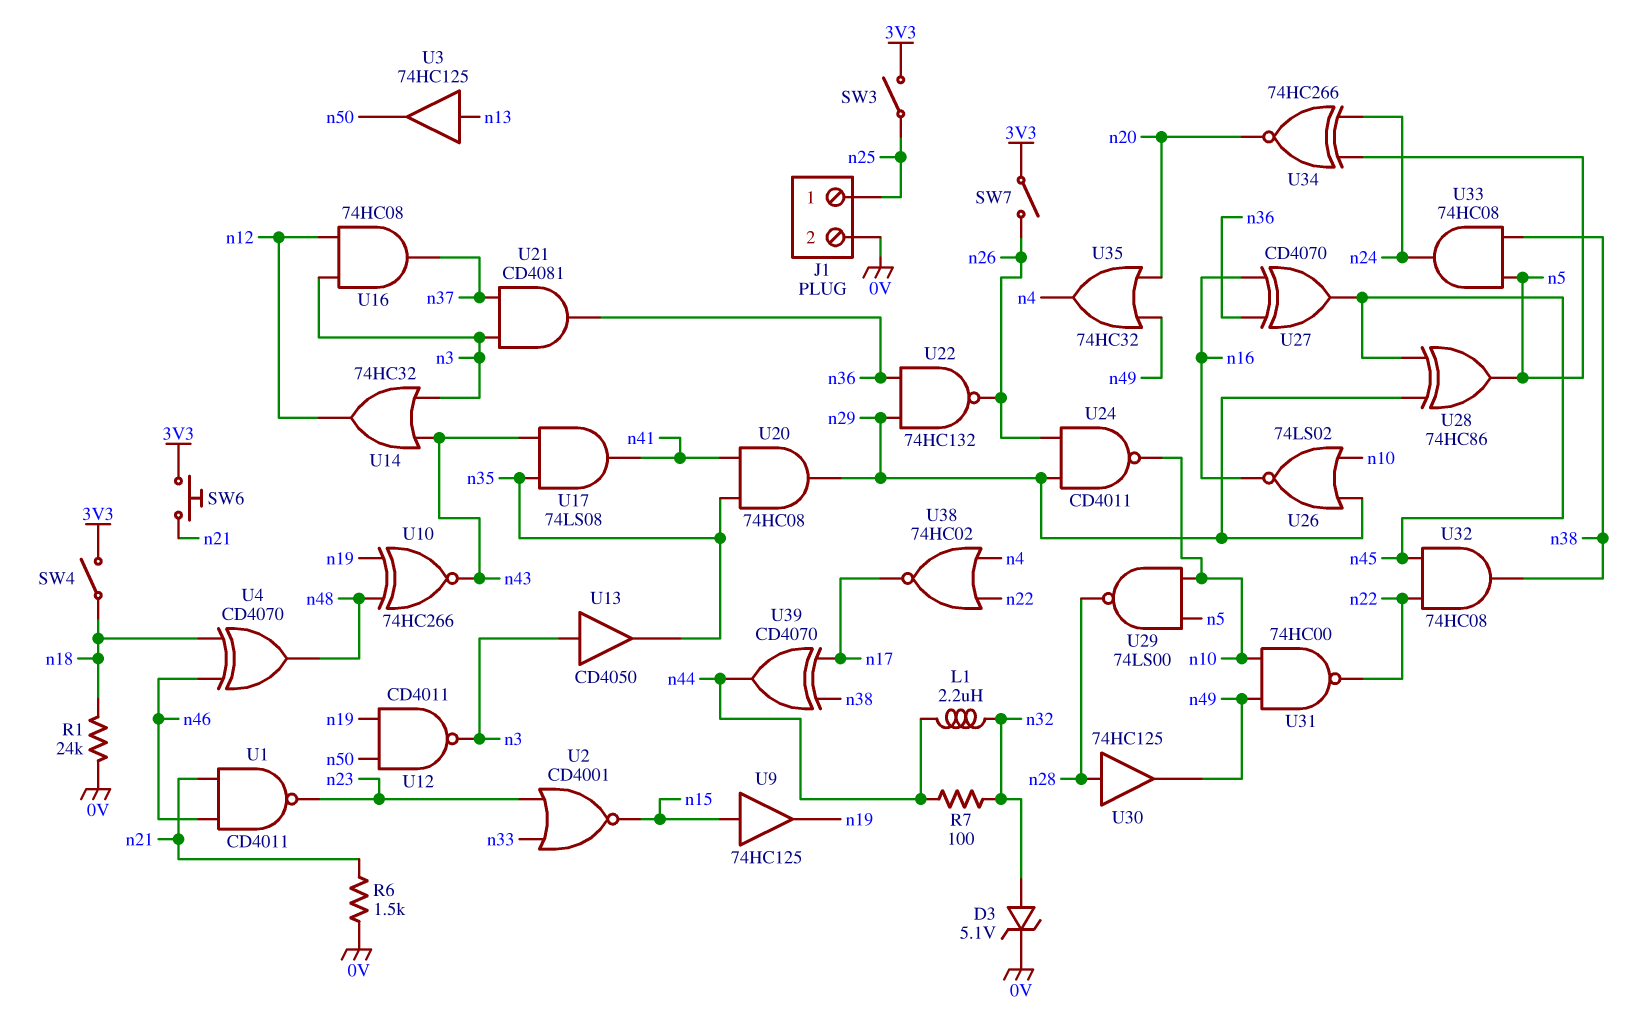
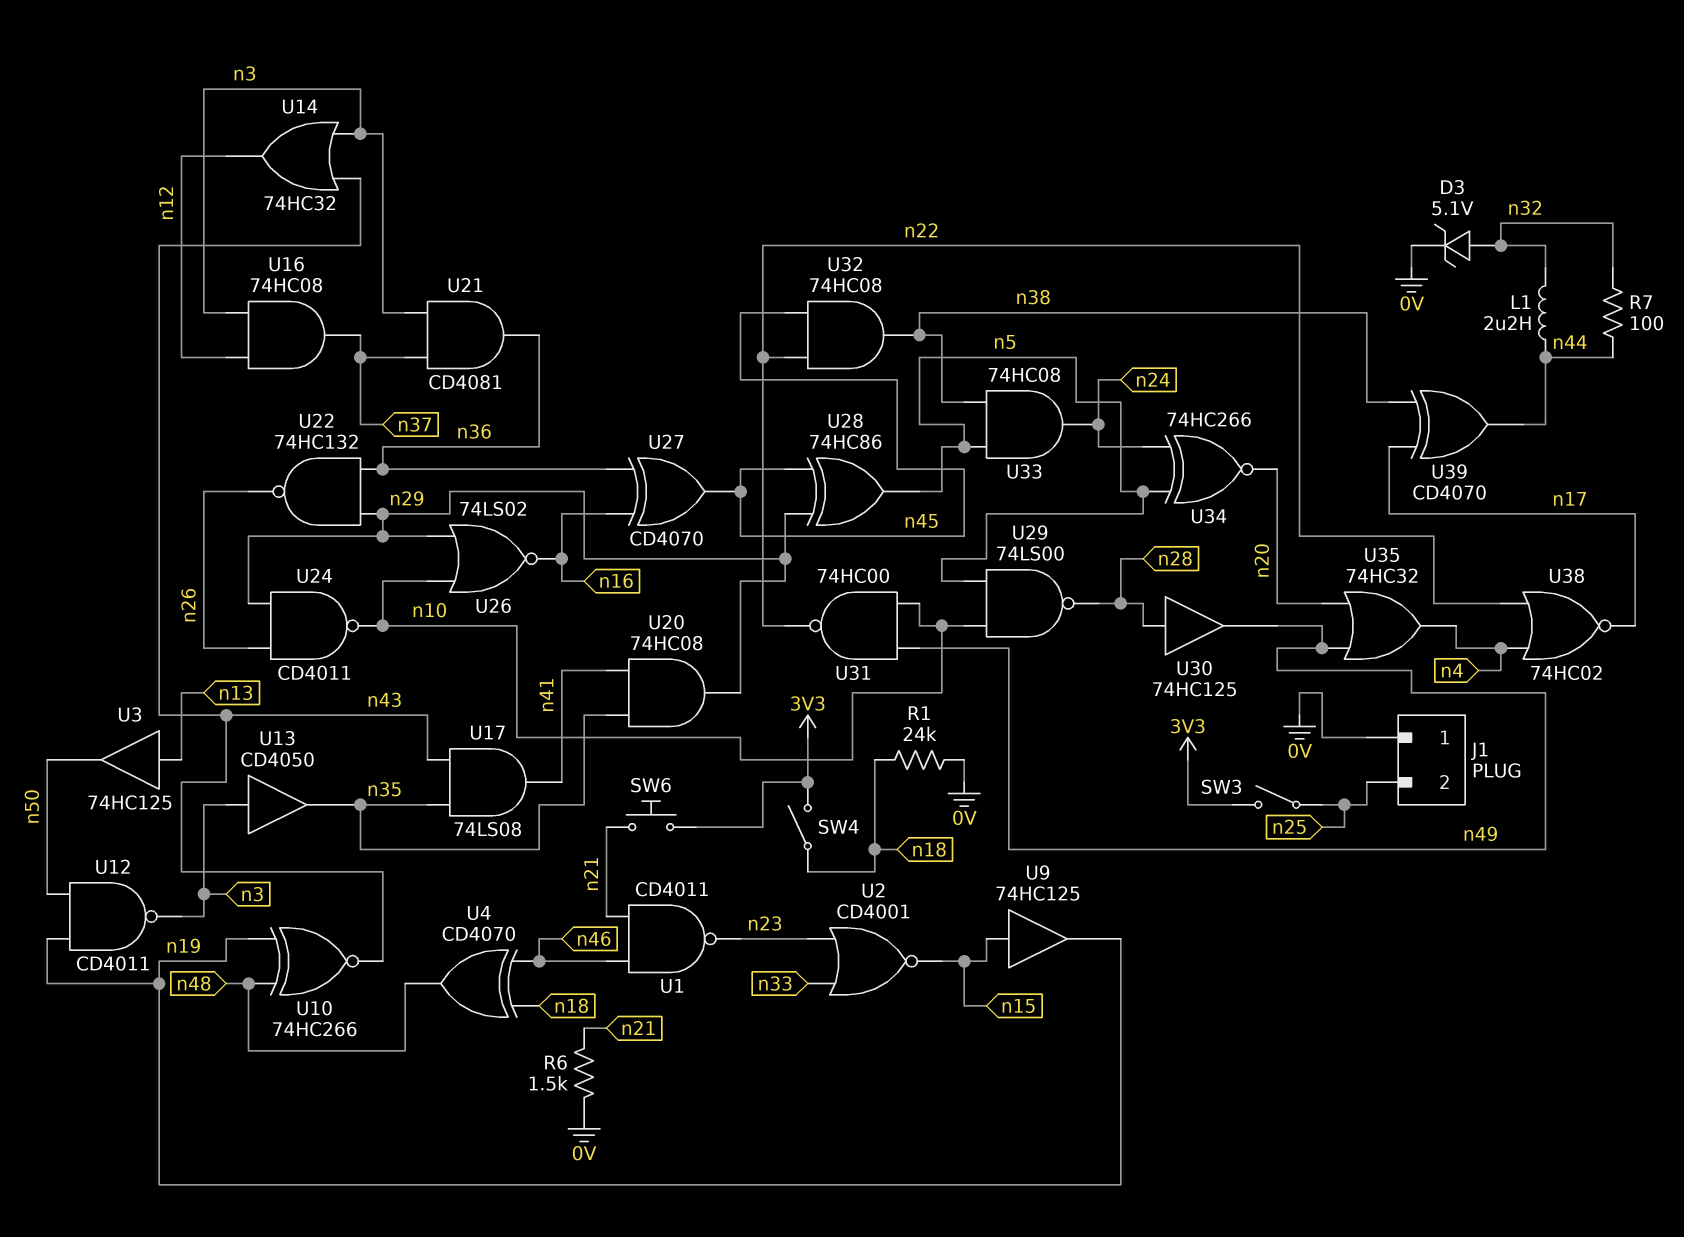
J1 pin 1: n25 -> 0V
J1 pin 2: 0V -> n25
SW7: switch (3V3, n26) -> none

